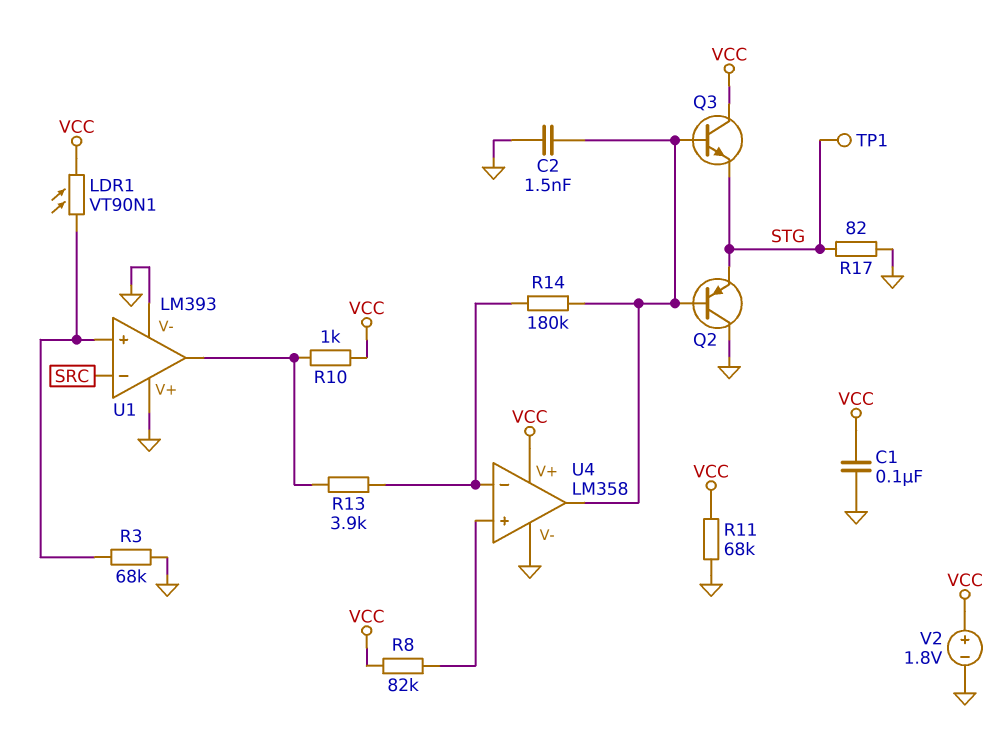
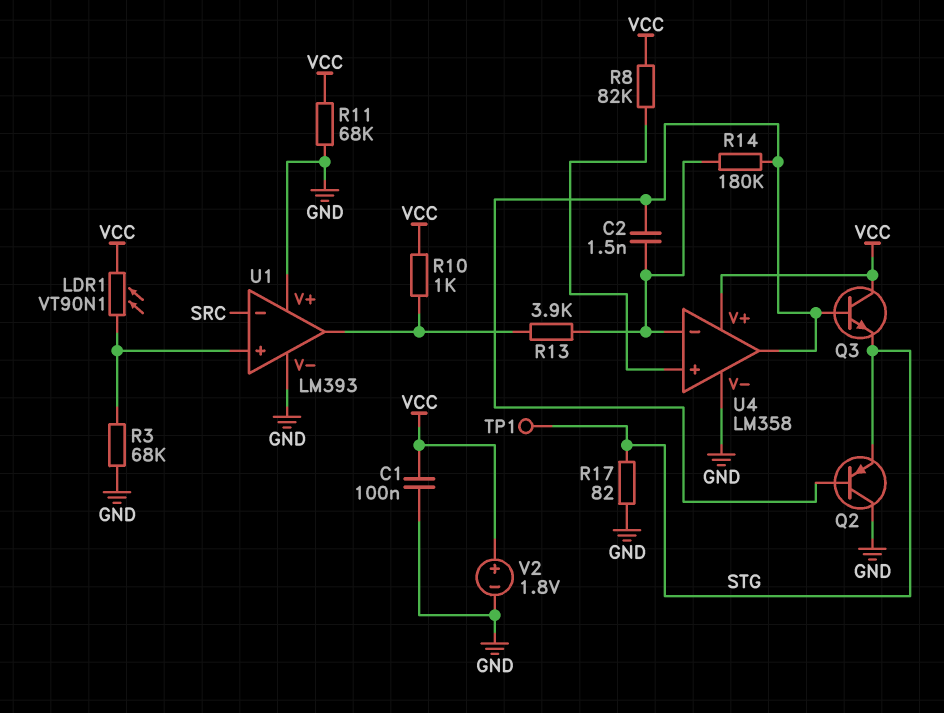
C2: 1.5nF (GND, U4/out) -> 1.5nF (U4/in-, U4/out)

